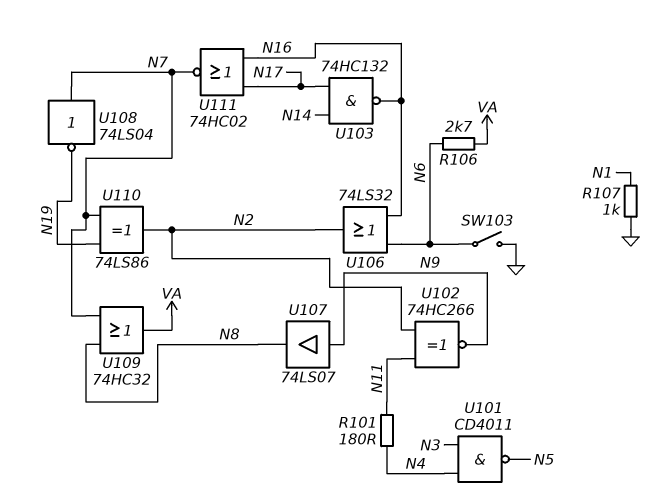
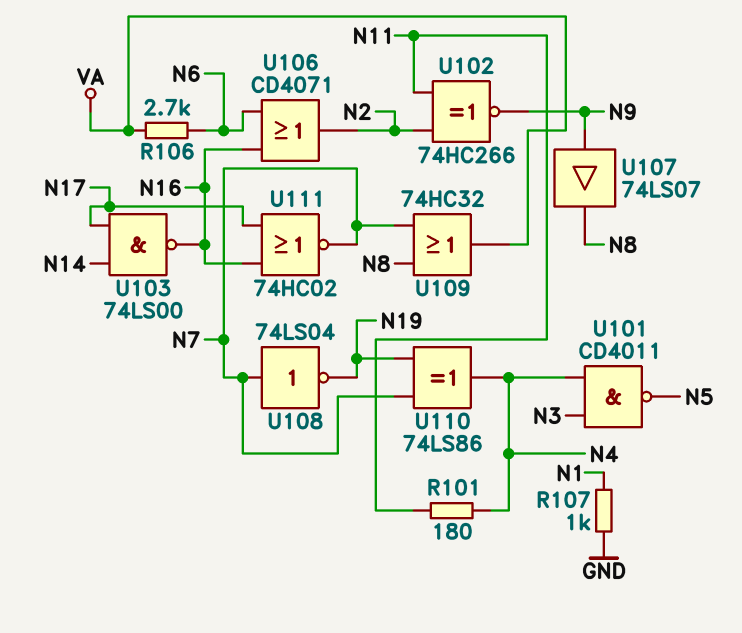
SW103: switch (GND, N6) -> none
U103: NAND 74HC132 (in N14, in N17, out N16) -> NAND 74LS00 (in N14, in N17, out N16)
U106: OR 74LS32 (in N6, in N16, out N2) -> OR CD4071 (in N6, in N16, out N2)
U110: XOR 74LS86 (in N7, in N19, out N2) -> XOR 74LS86 (in N7, in N19, out N4)

